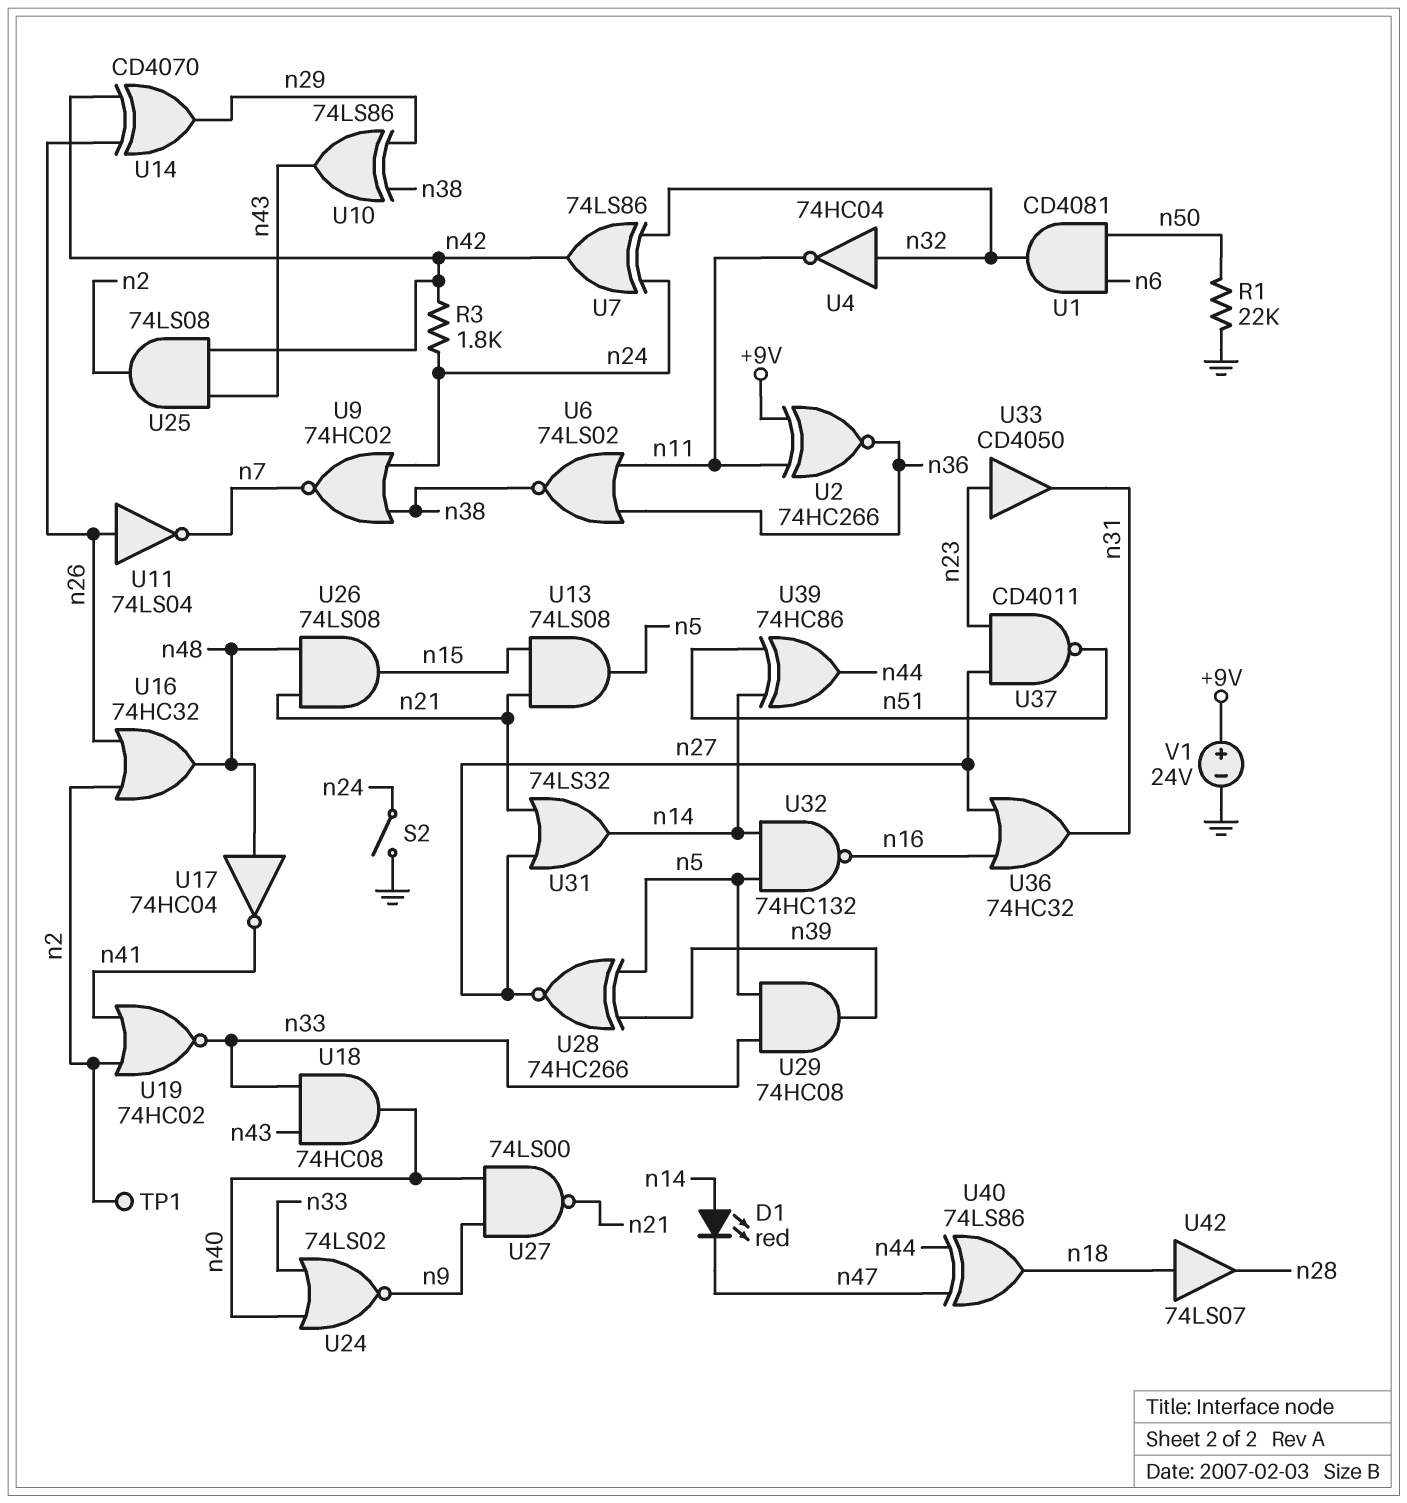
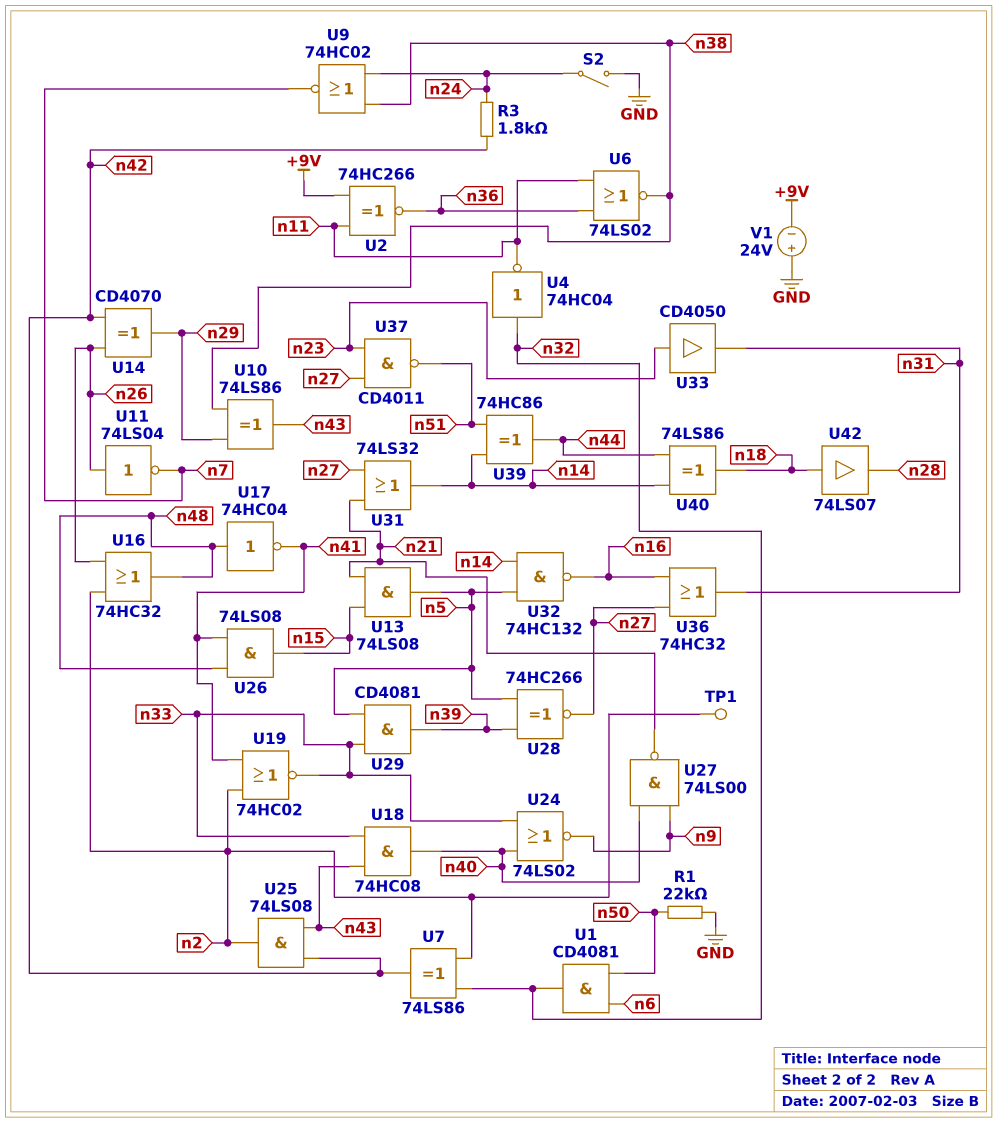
D1: LED red (A n14, K n47) -> none
U7: XOR 74LS86 (in n24, in n32, out n42) -> XOR 74LS86 (in n2, in n32, out n42)
U26: AND 74LS08 (in n21, in n48, out n15) -> AND 74LS08 (in n41, in n48, out n15)
U29: AND 74HC08 (in n5, in n33, out n39) -> AND CD4081 (in n5, in n33, out n39)
U40: XOR 74LS86 (in n44, in n47, out n18) -> XOR 74LS86 (in n14, in n44, out n18)
V1: 24V (plus +9V, minus GND) -> 24V (plus GND, minus +9V)

